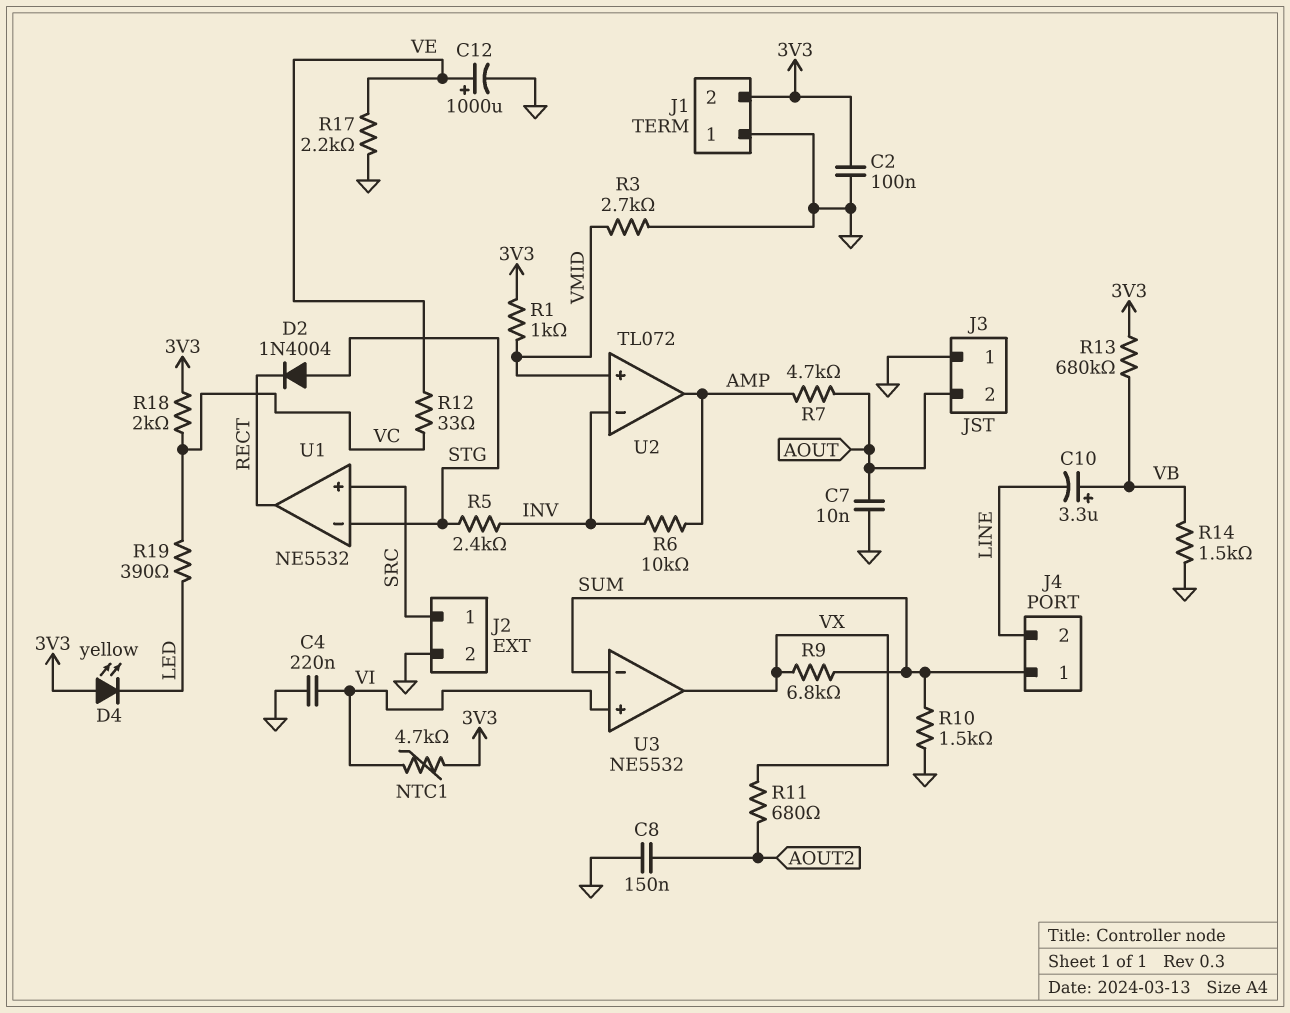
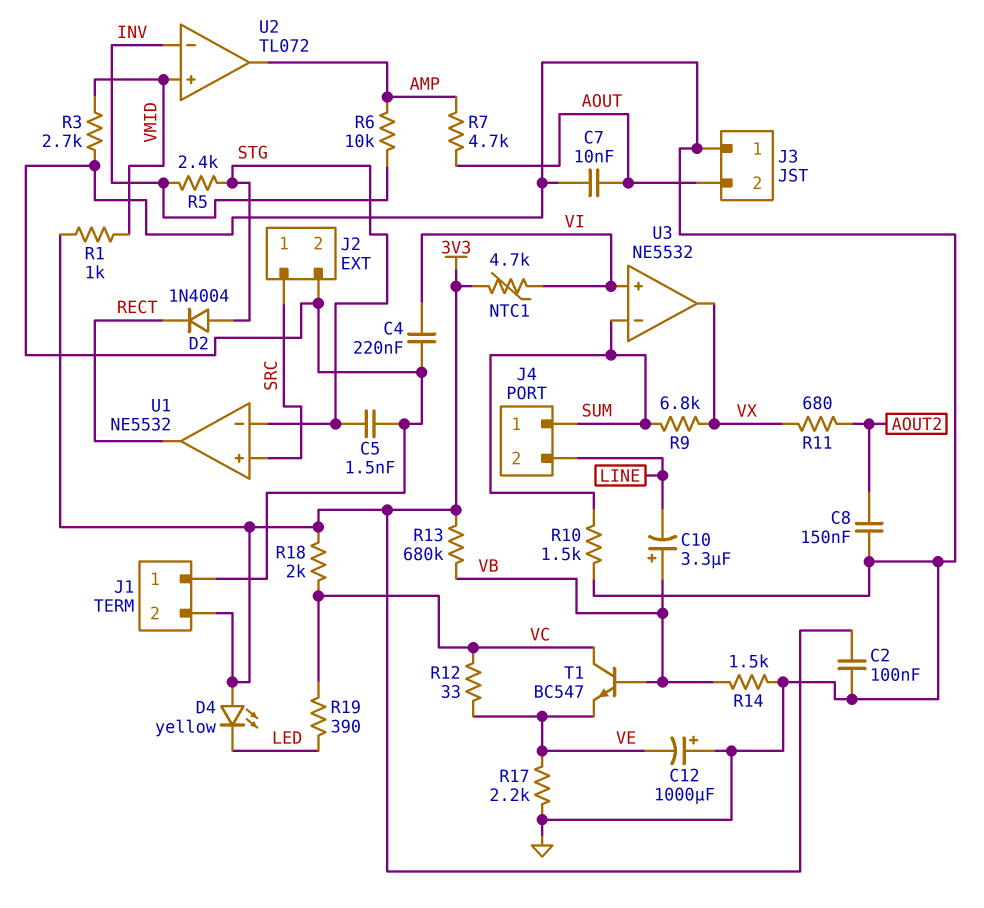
C5: none -> 1.5nF (GND, STG)
C12: 1000uF (plus VE, minus GND) -> 1000uF (plus GND, minus VE)
T1: none -> NPN BC547 (B VB, C VC, E VE)

